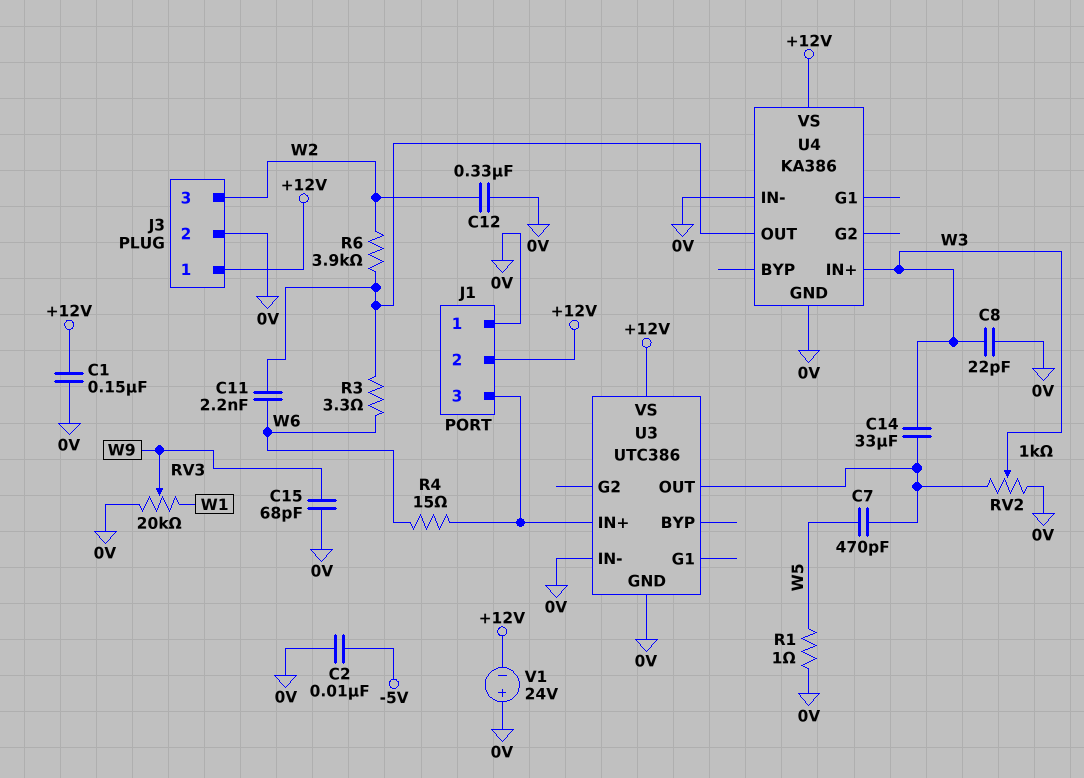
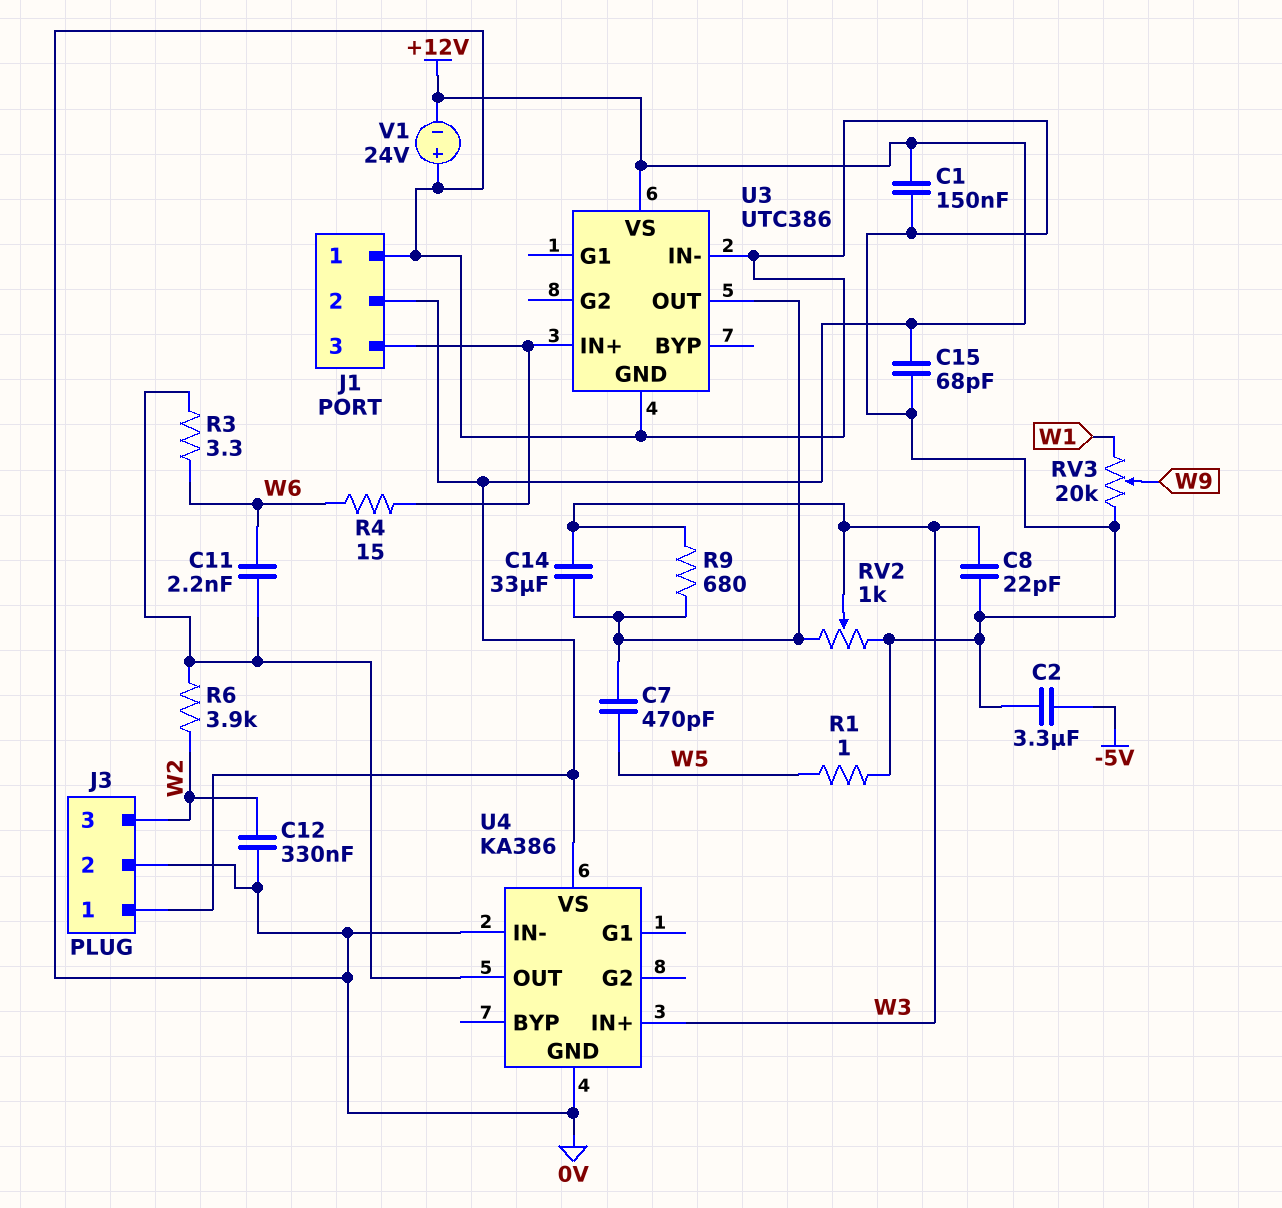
C2: 10nF (-5V, 0V) -> 3.3uF (-5V, 0V)
C15: 68pF (0V, W9) -> 68pF (+12V, 0V)
R9: none -> 680 (U3/OUT, W3)

